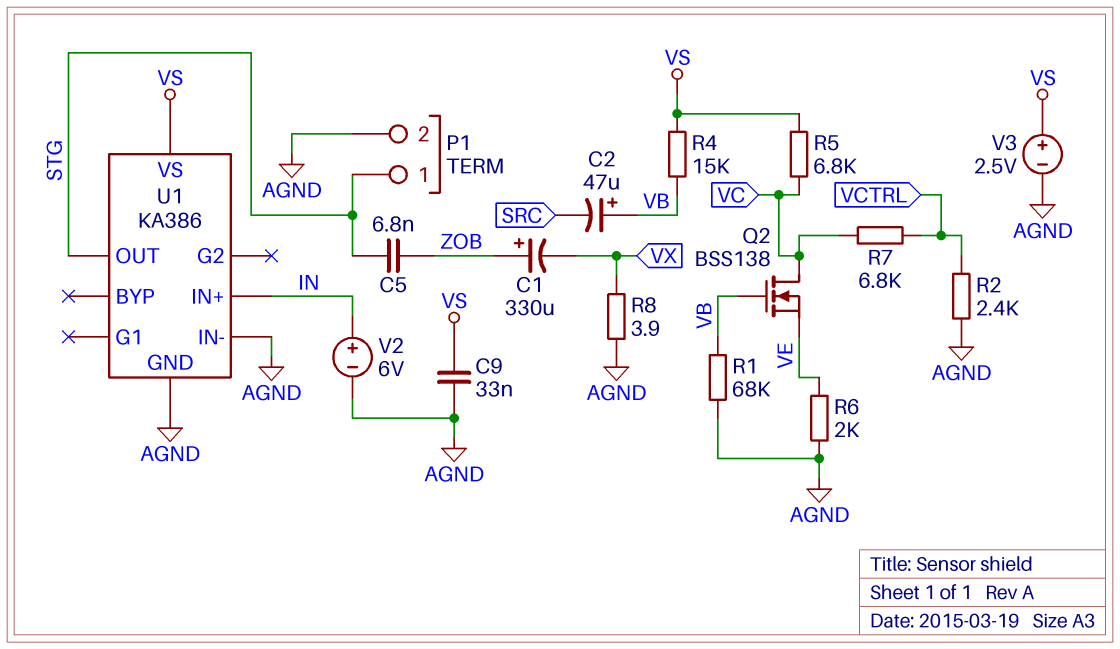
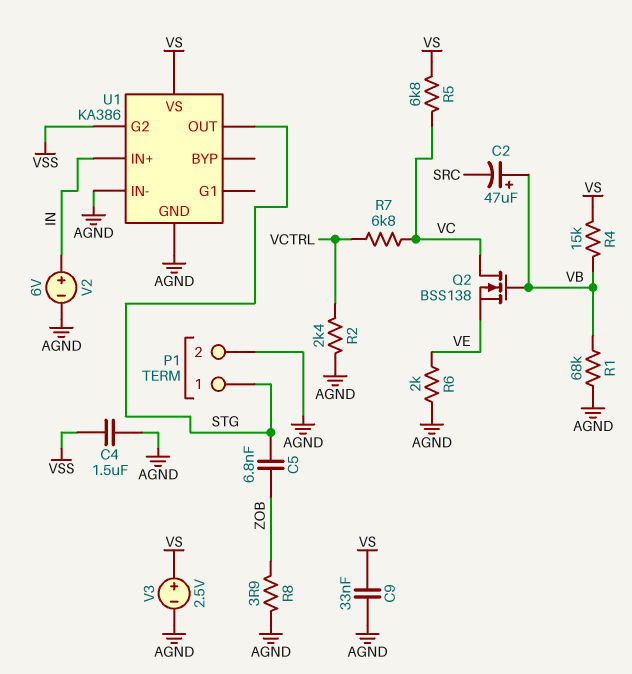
C1: 330uF (plus ZOB, minus VX) -> none
C4: none -> 1.5uF (AGND, VSS)
R8: 3.9 (AGND, VX) -> 3.9 (AGND, ZOB)
U1 pin G2: none -> VSS

